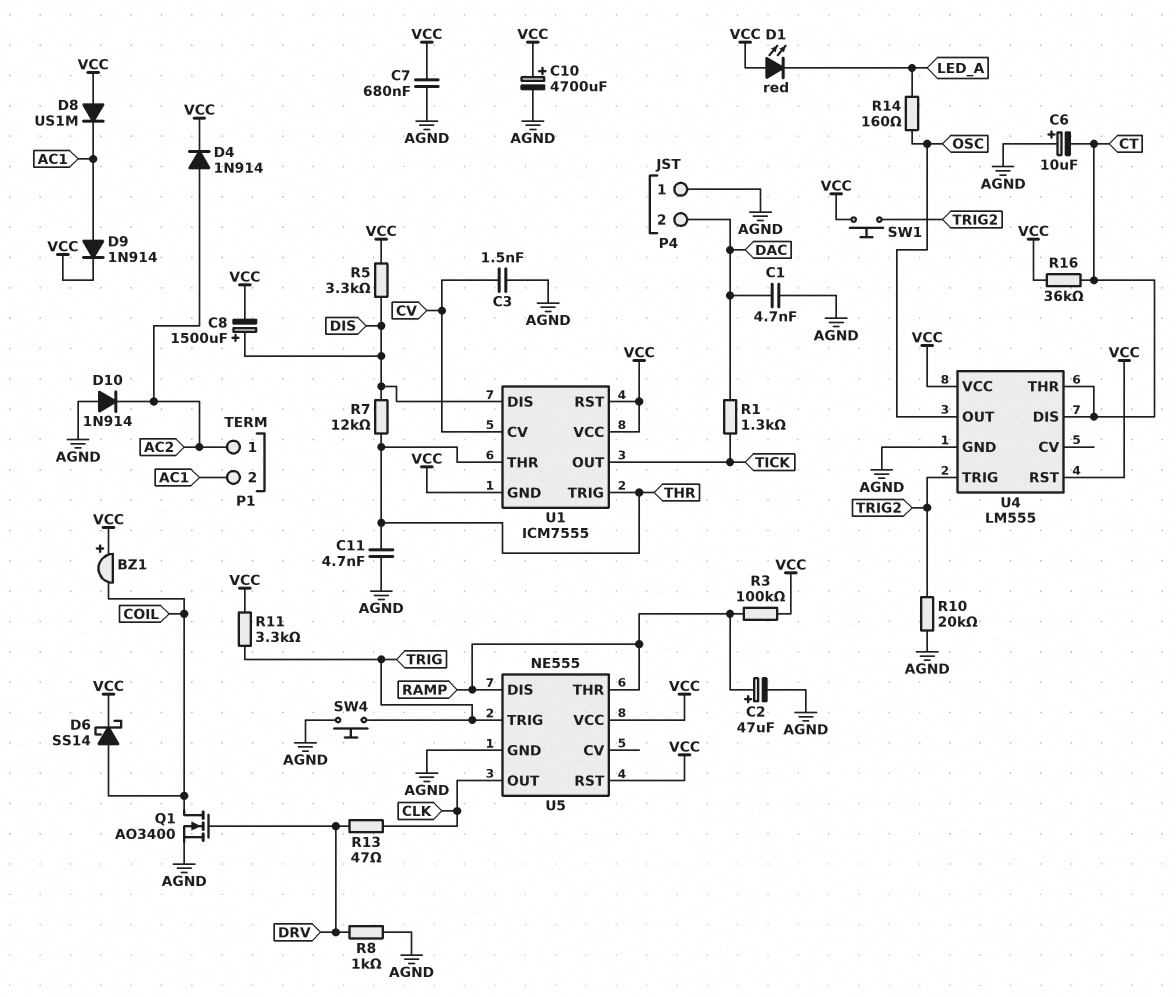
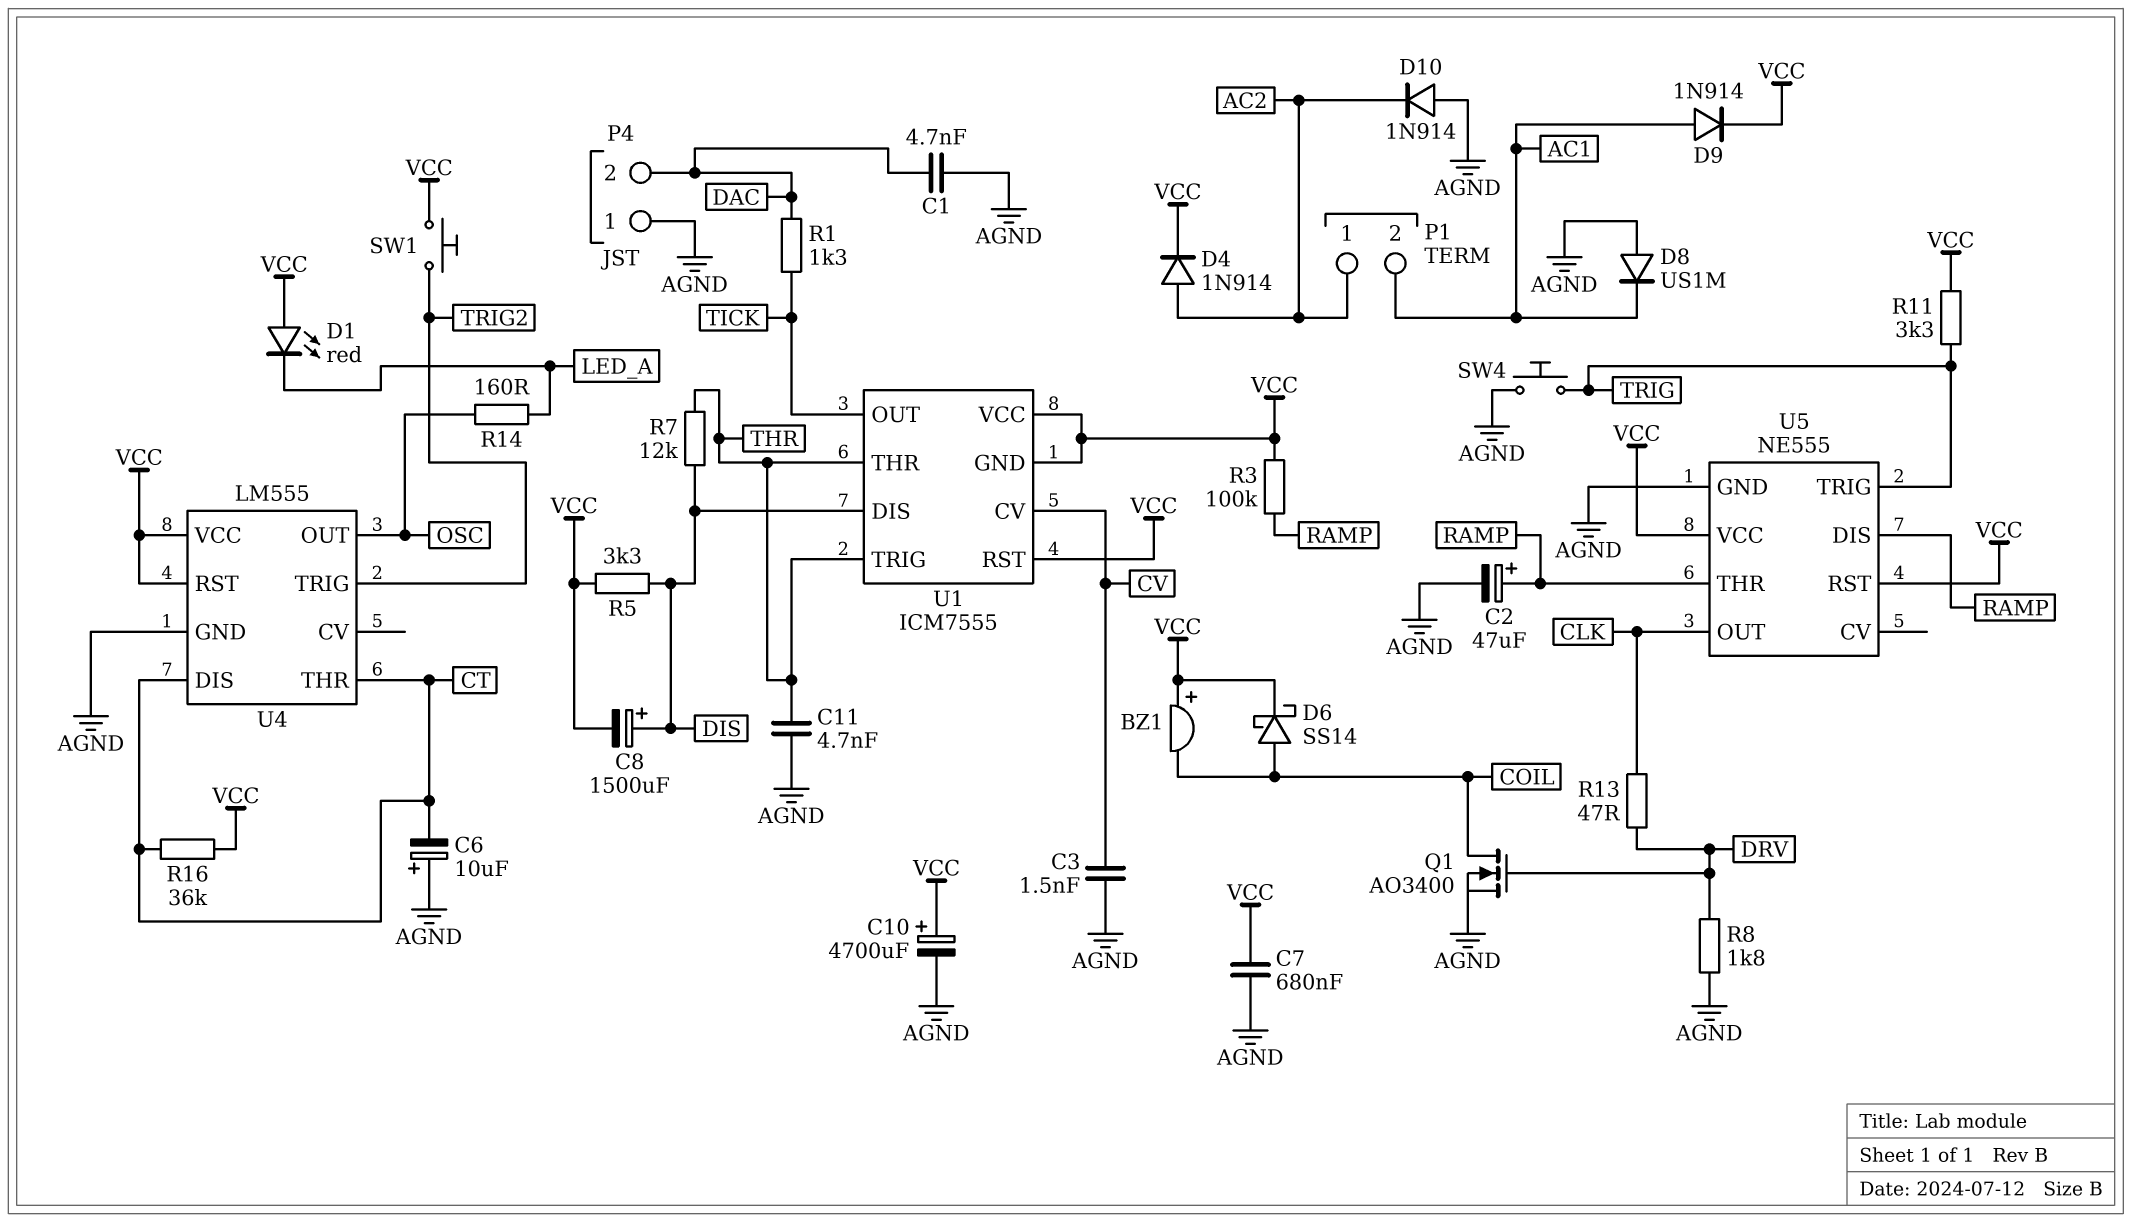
D8: diode US1M (A VCC, K AC1) -> diode US1M (A AGND, K AC1)
R8: 1k (AGND, DRV) -> 1.8k (AGND, DRV)
R10: 20k (AGND, TRIG2) -> none

